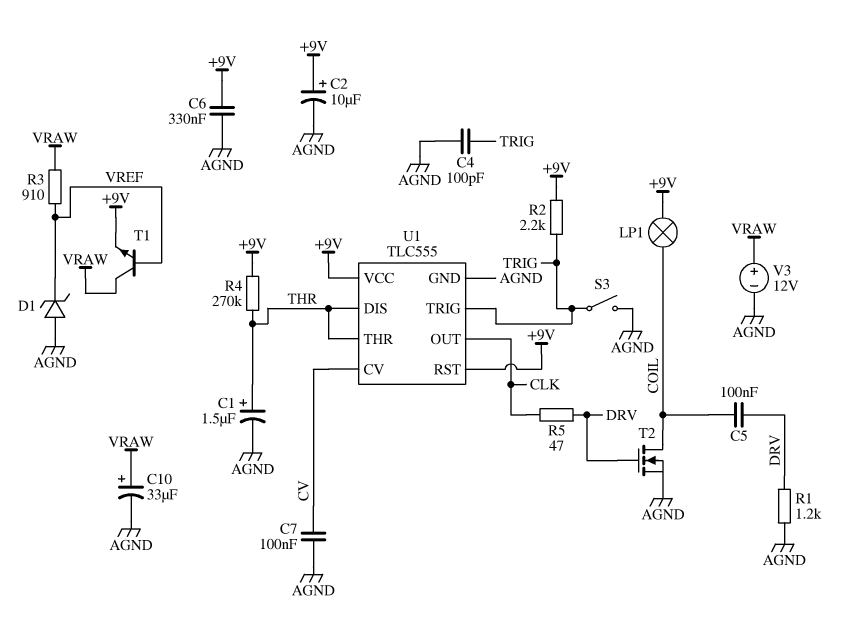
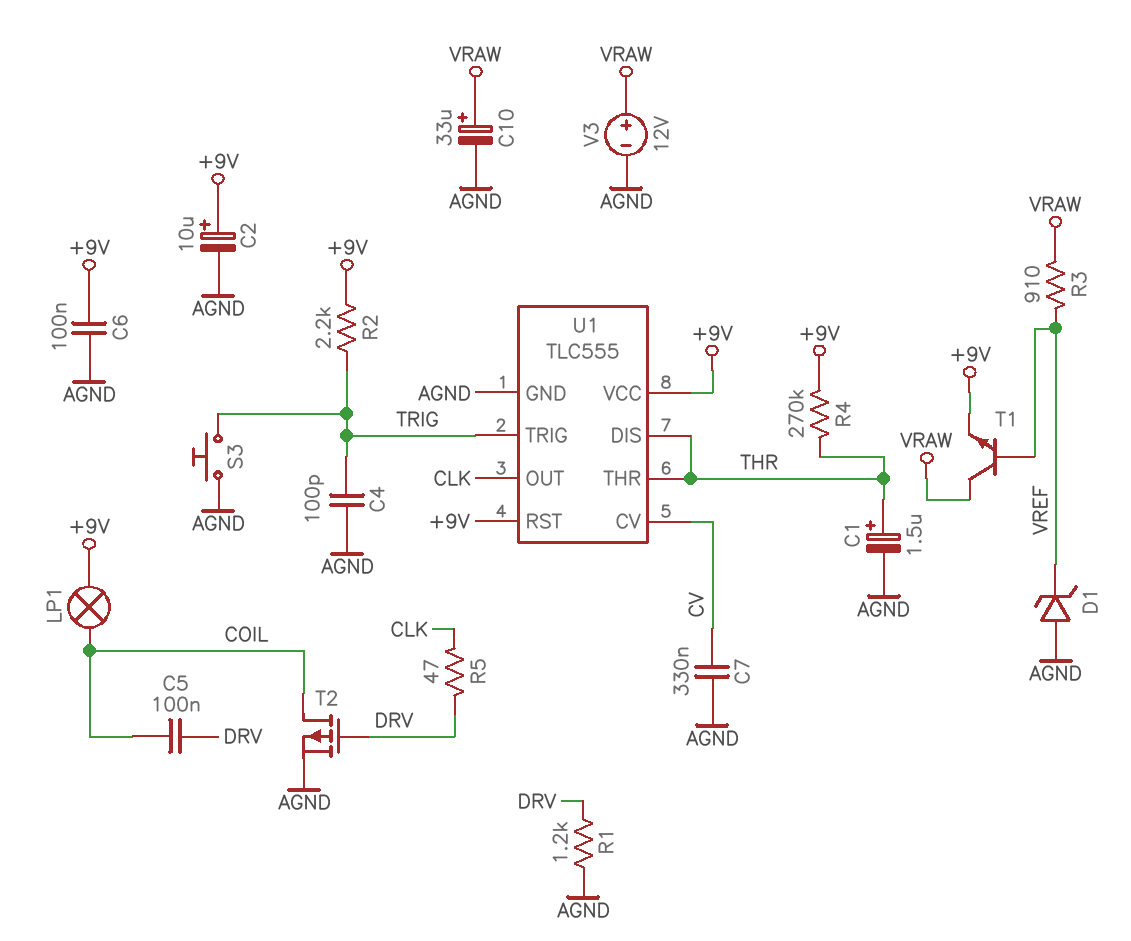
C6: 330nF (+9V, AGND) -> 100nF (+9V, AGND)
C7: 100nF (AGND, CV) -> 330nF (AGND, CV)
S3: switch (AGND, TRIG) -> button (AGND, TRIG)
T2: NMOS (G DRV, D COIL, S AGND) -> PMOS (G DRV, D COIL, S AGND)

